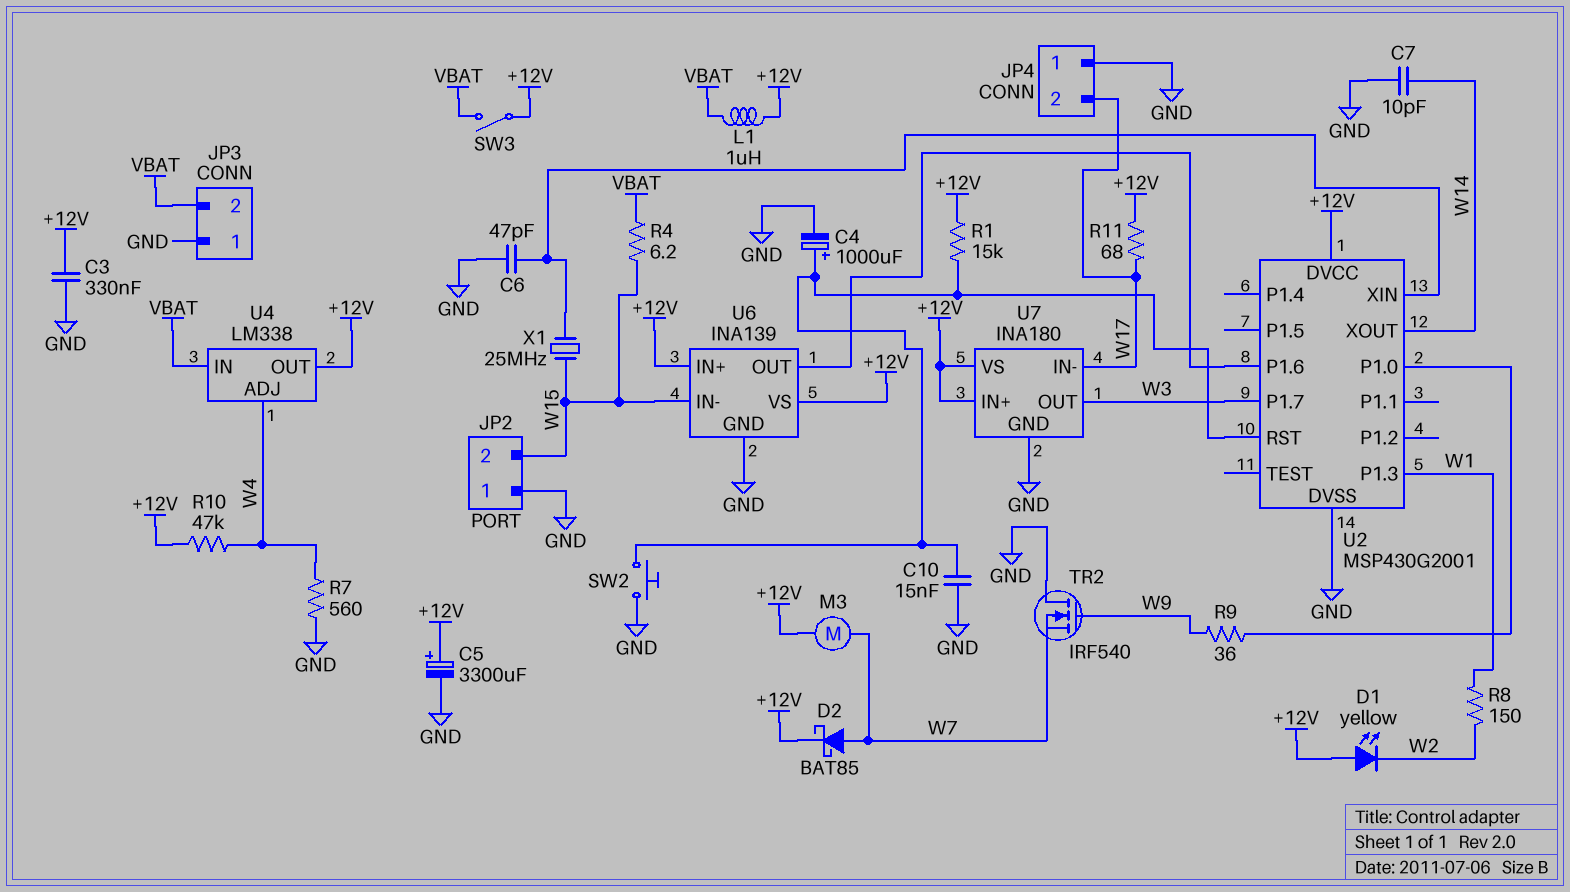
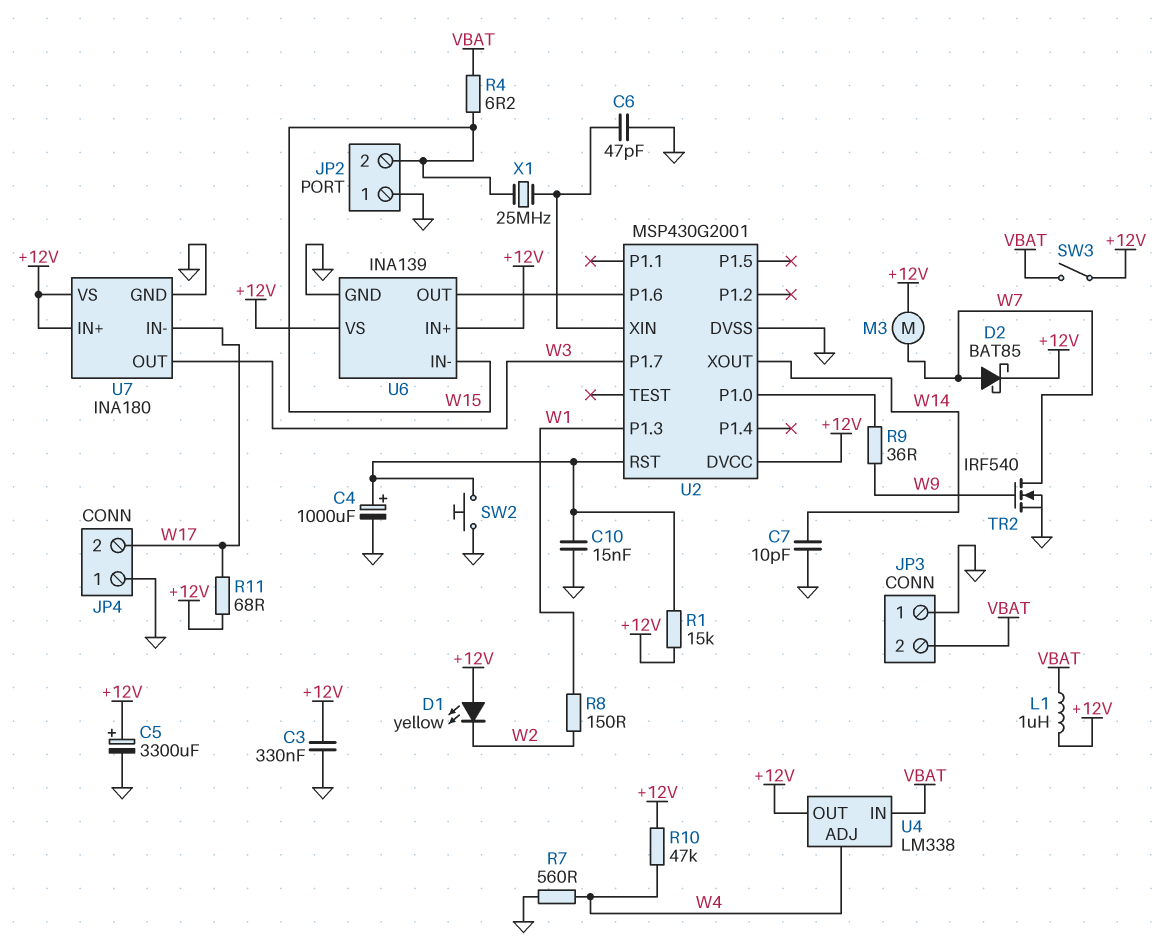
TR2: NMOS IRF540 (G W9, D GND, S W7) -> NMOS IRF540 (G W9, D W7, S GND)

